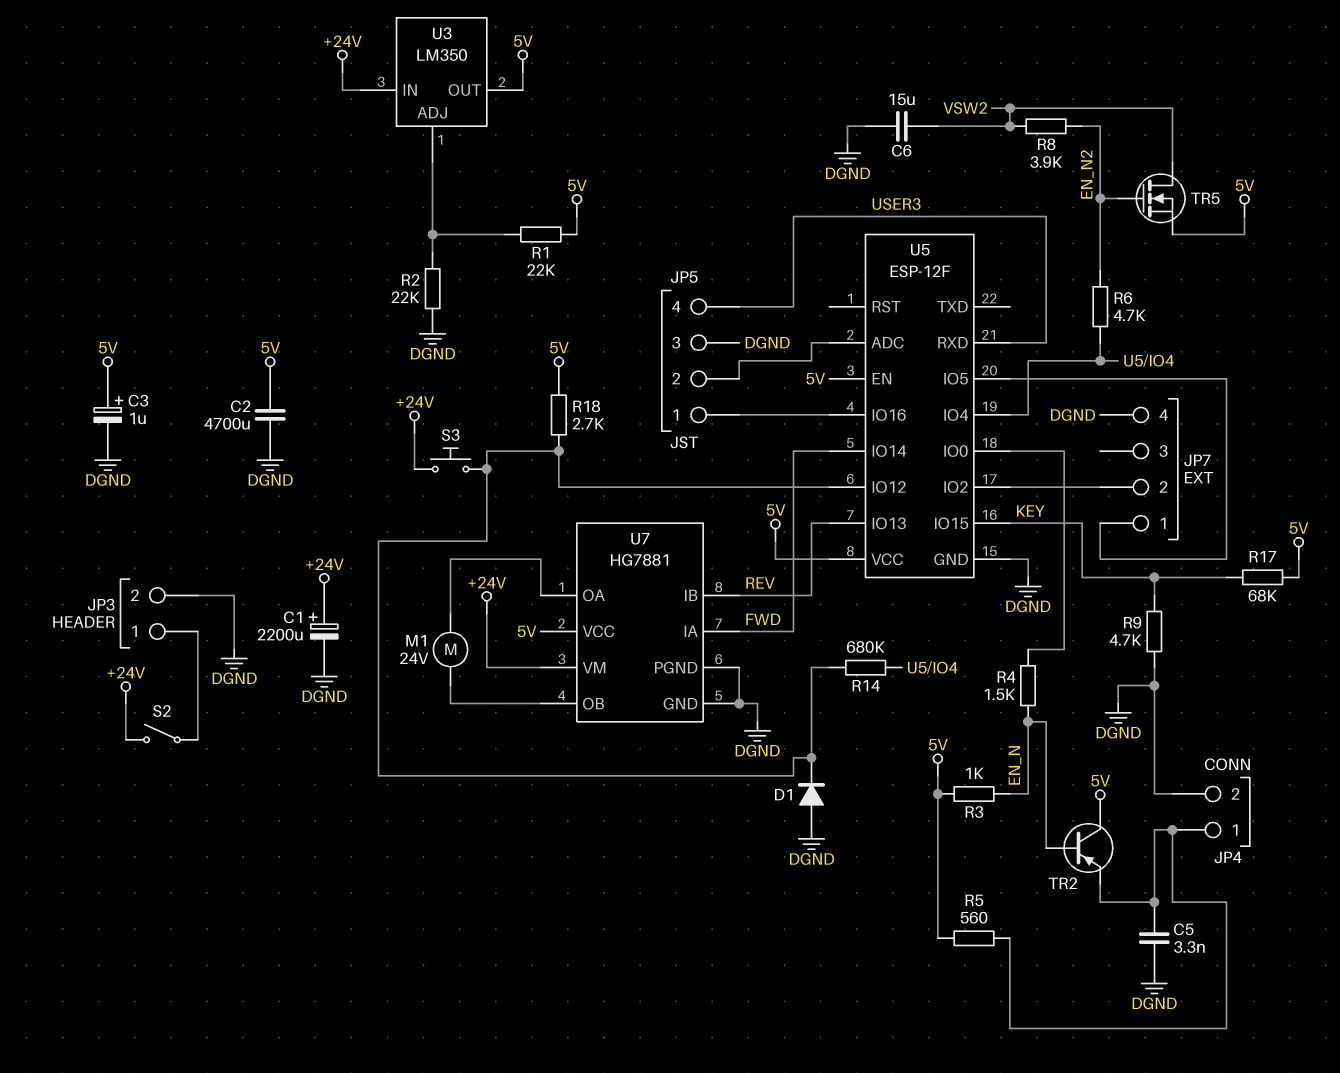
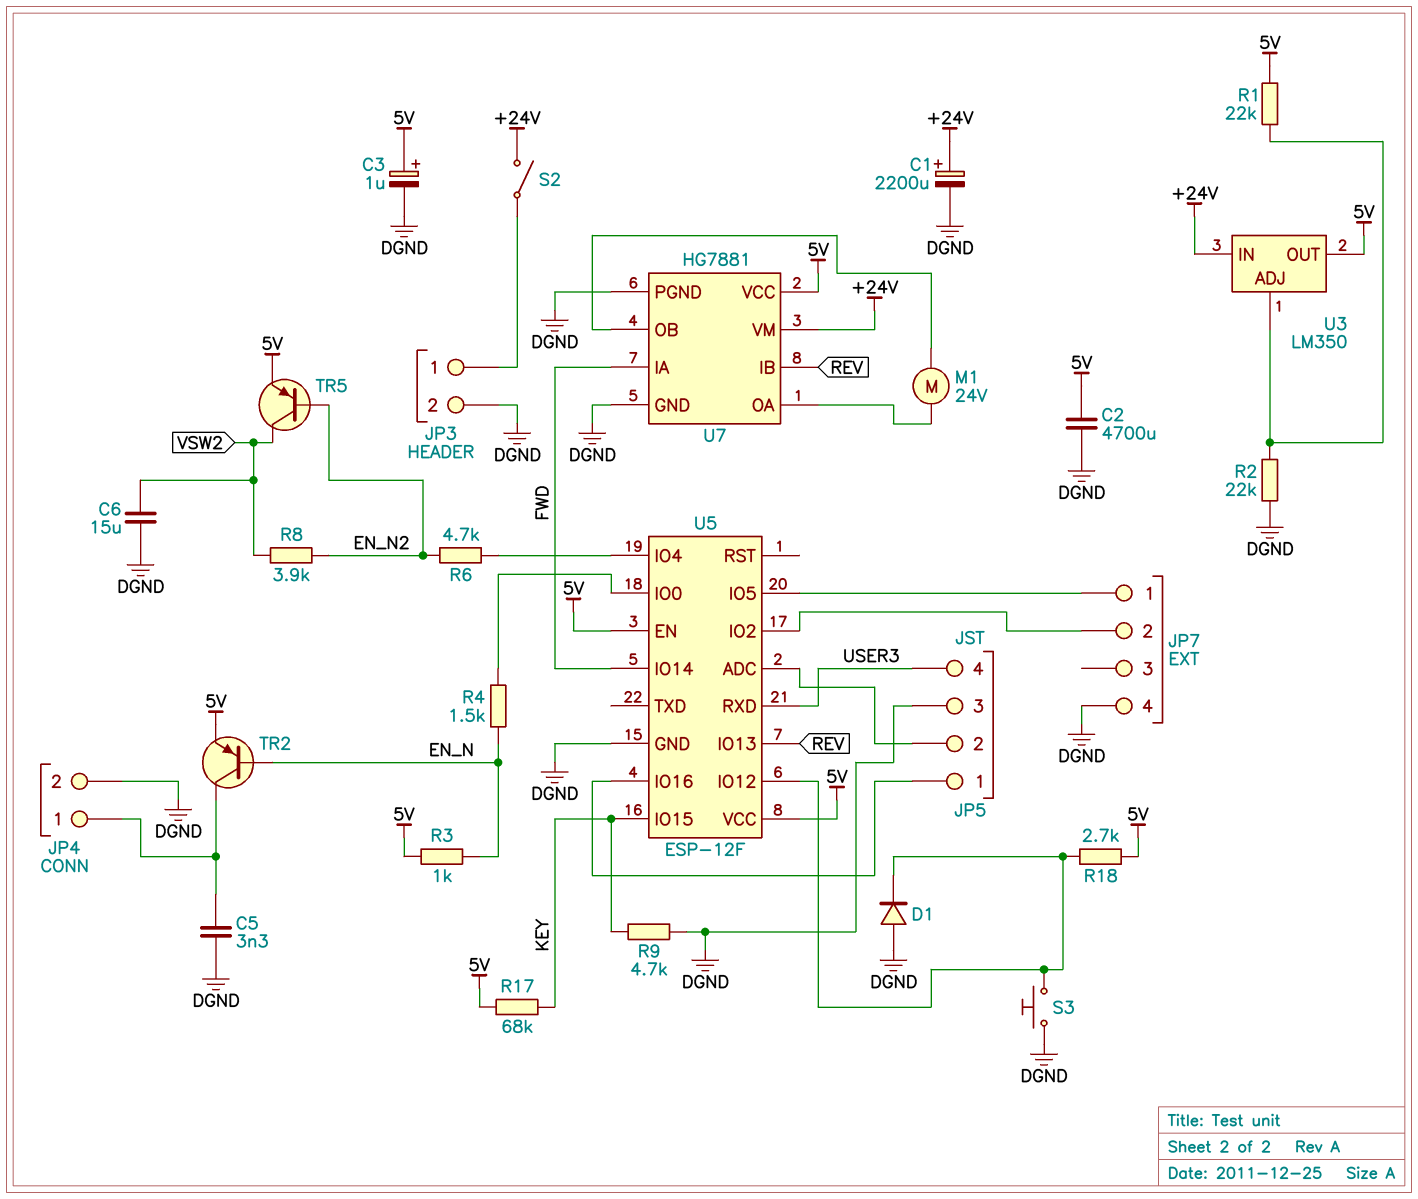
R5: 560 (5V, JP4/1) -> none
R14: 680k (U5/IO4, U5/IO12) -> none
S3: button (+24V, U5/IO12) -> button (DGND, U5/IO12)
TR2: PNP (B EN_N, C 5V, E JP4/1) -> PNP (B EN_N, C JP4/1, E 5V)
TR5: NMOS (G EN_N2, D VSW2, S 5V) -> PNP (B EN_N2, C VSW2, E 5V)

